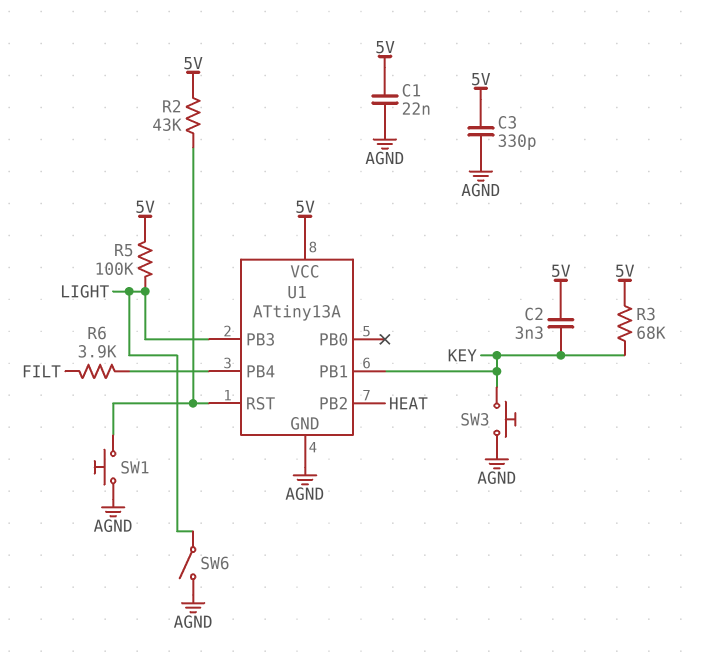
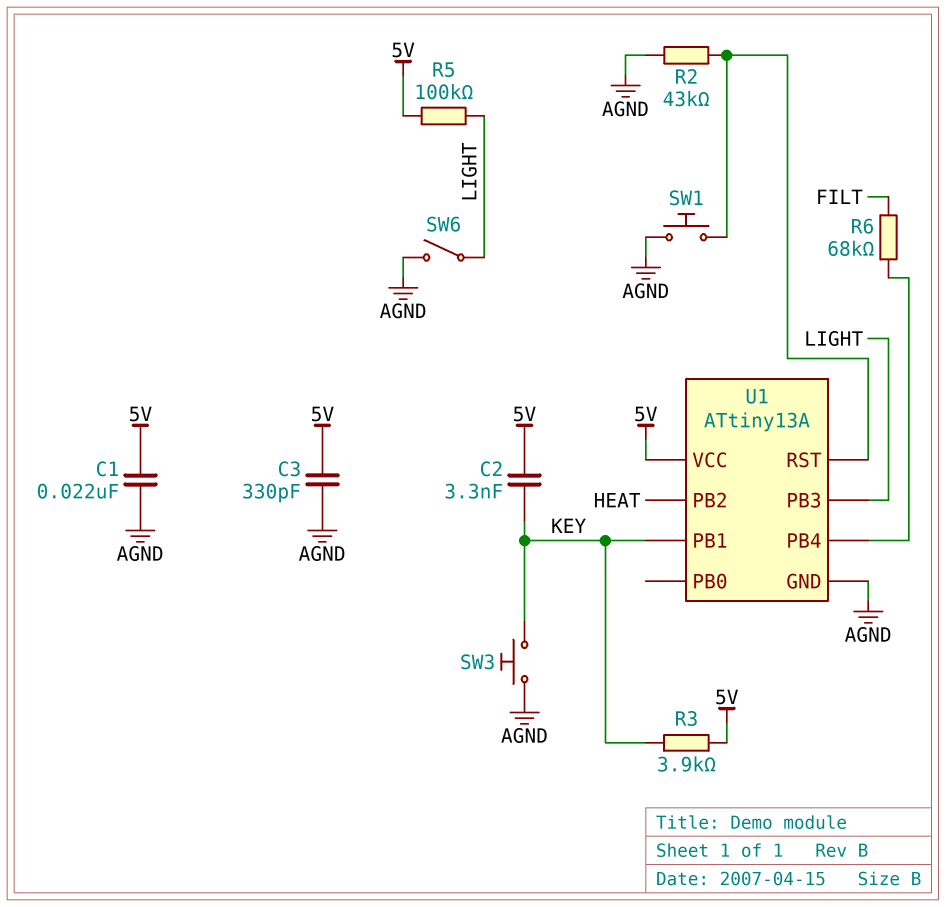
R2: 43k (5V, U1/RST) -> 43k (AGND, U1/RST)
R3: 68k (5V, KEY) -> 3.9k (5V, KEY)
R6: 3.9k (FILT, U1/PB4) -> 68k (FILT, U1/PB4)

